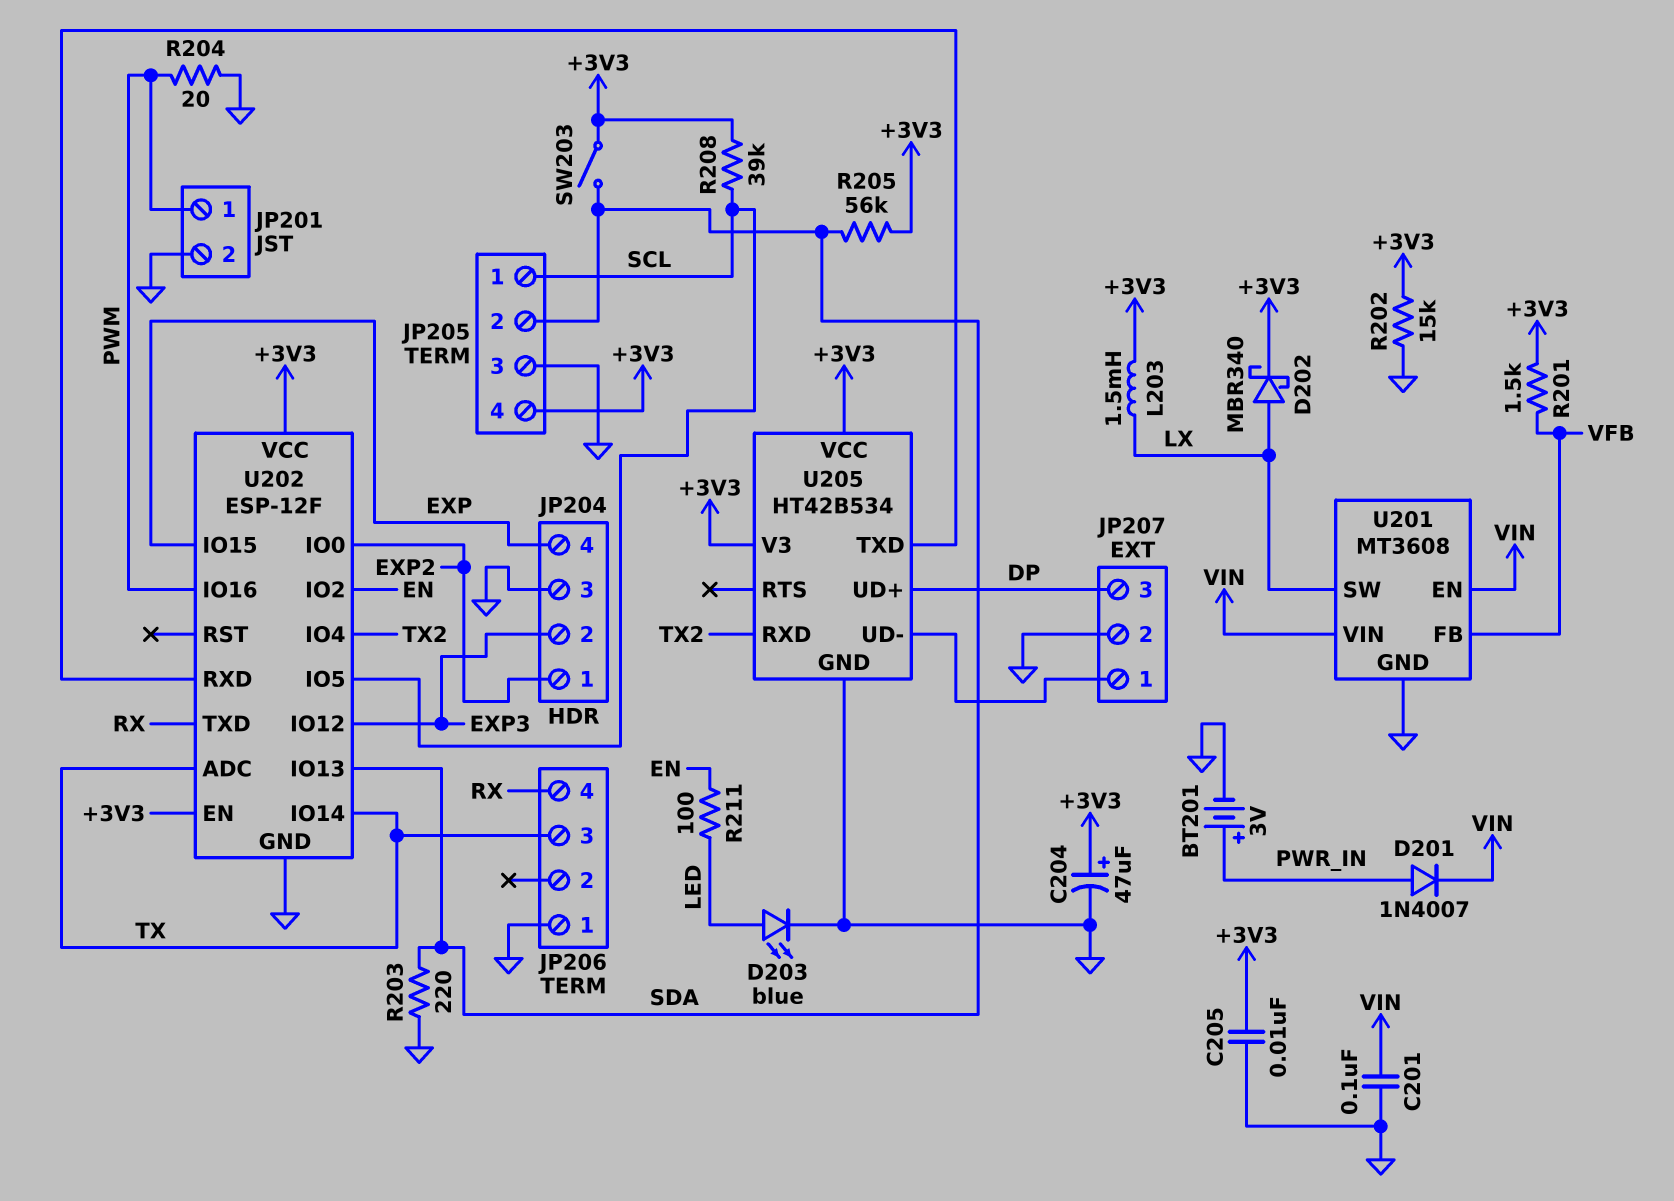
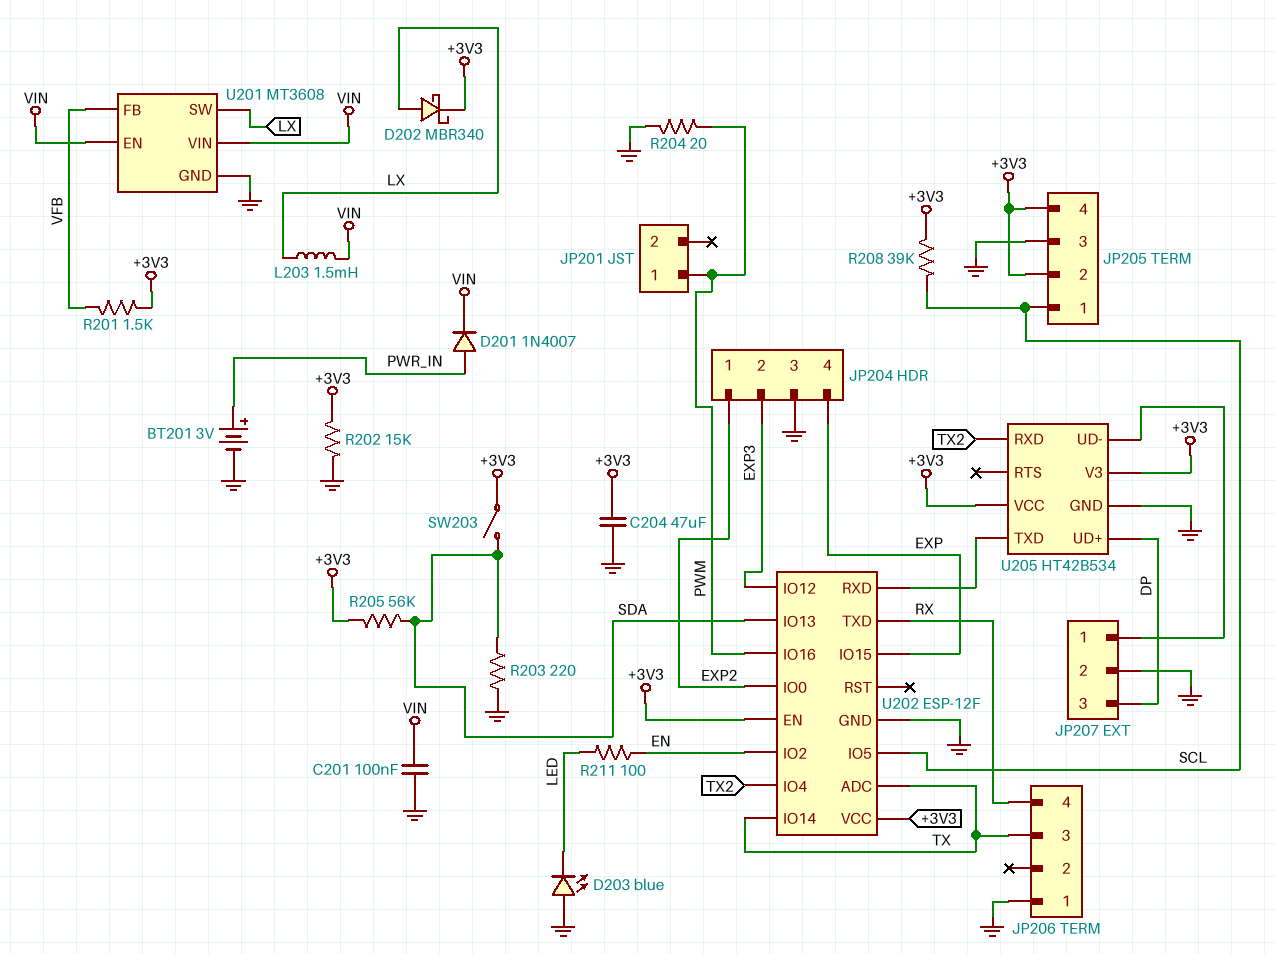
C204: 47uF (plus +3V3, minus GND) -> 47uF (+3V3, GND)
C205: 10nF (+3V3, GND) -> none
D203: LED blue (A LED, K GND) -> LED blue (A GND, K LED)
JP201 pin 2: GND -> none
JP205 pin 2: SDA -> +3V3
L203: 1.5mH (+3V3, LX) -> 1.5mH (LX, VIN)

